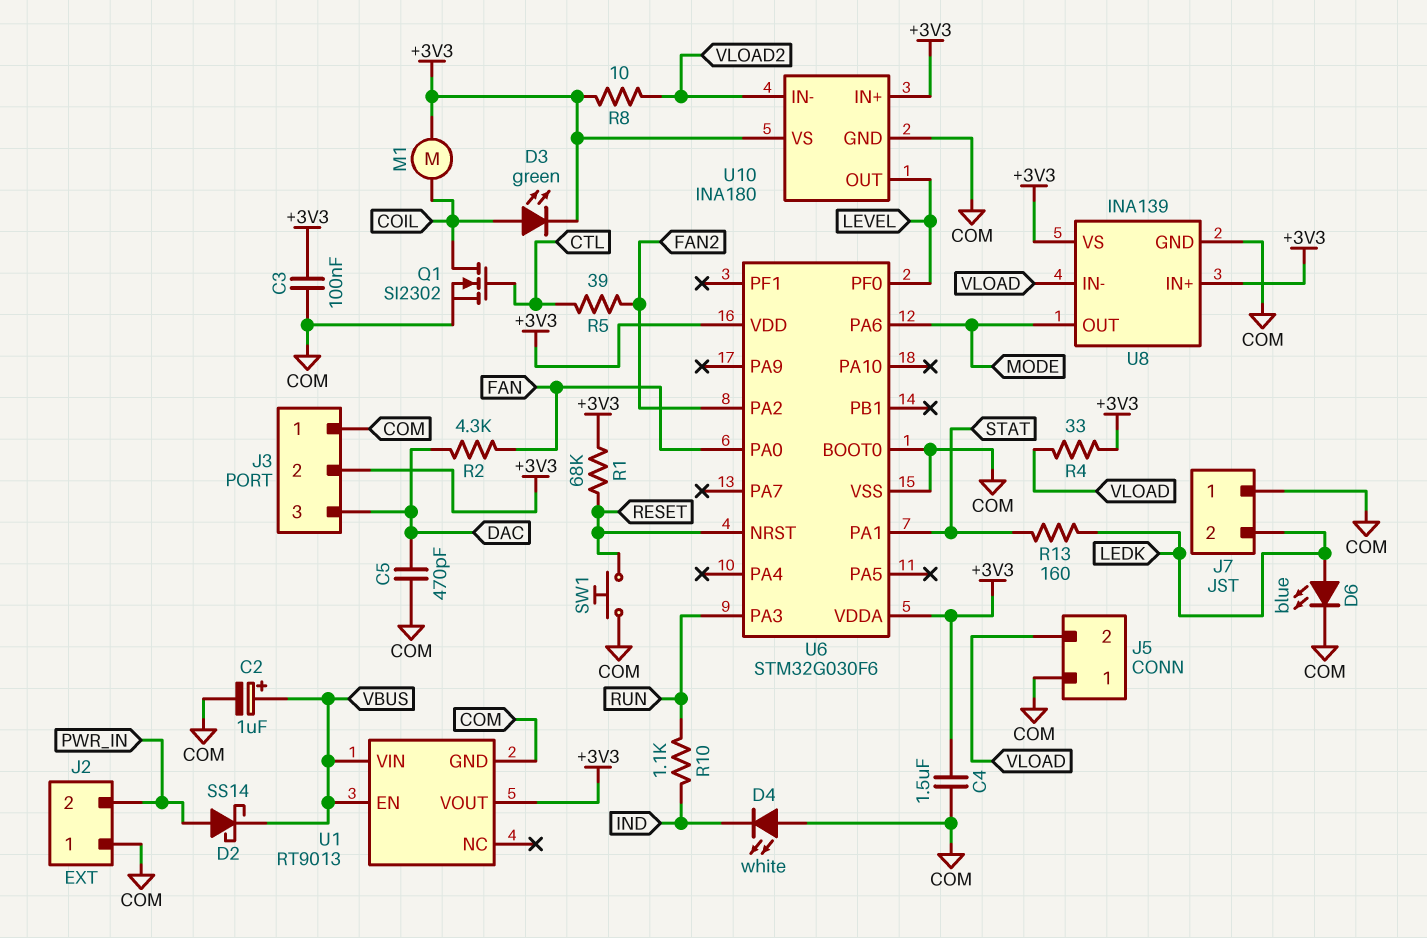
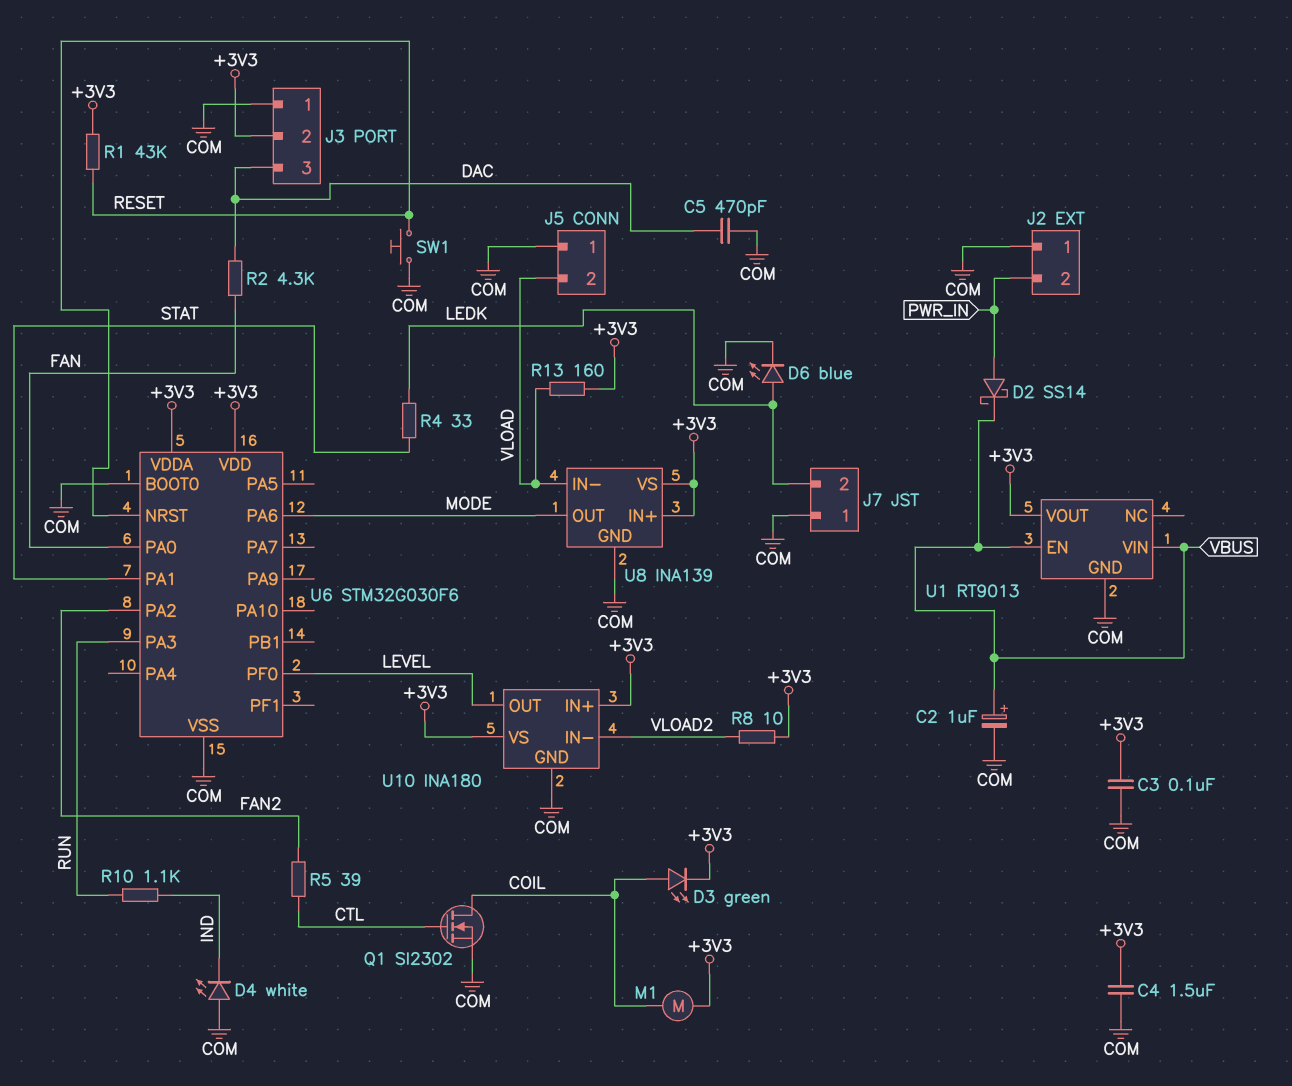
R1: 68k (+3V3, RESET) -> 43k (+3V3, RESET)
R4: 33 (+3V3, VLOAD) -> 33 (LEDK, STAT)
R13: 160 (LEDK, STAT) -> 160 (+3V3, VLOAD)

